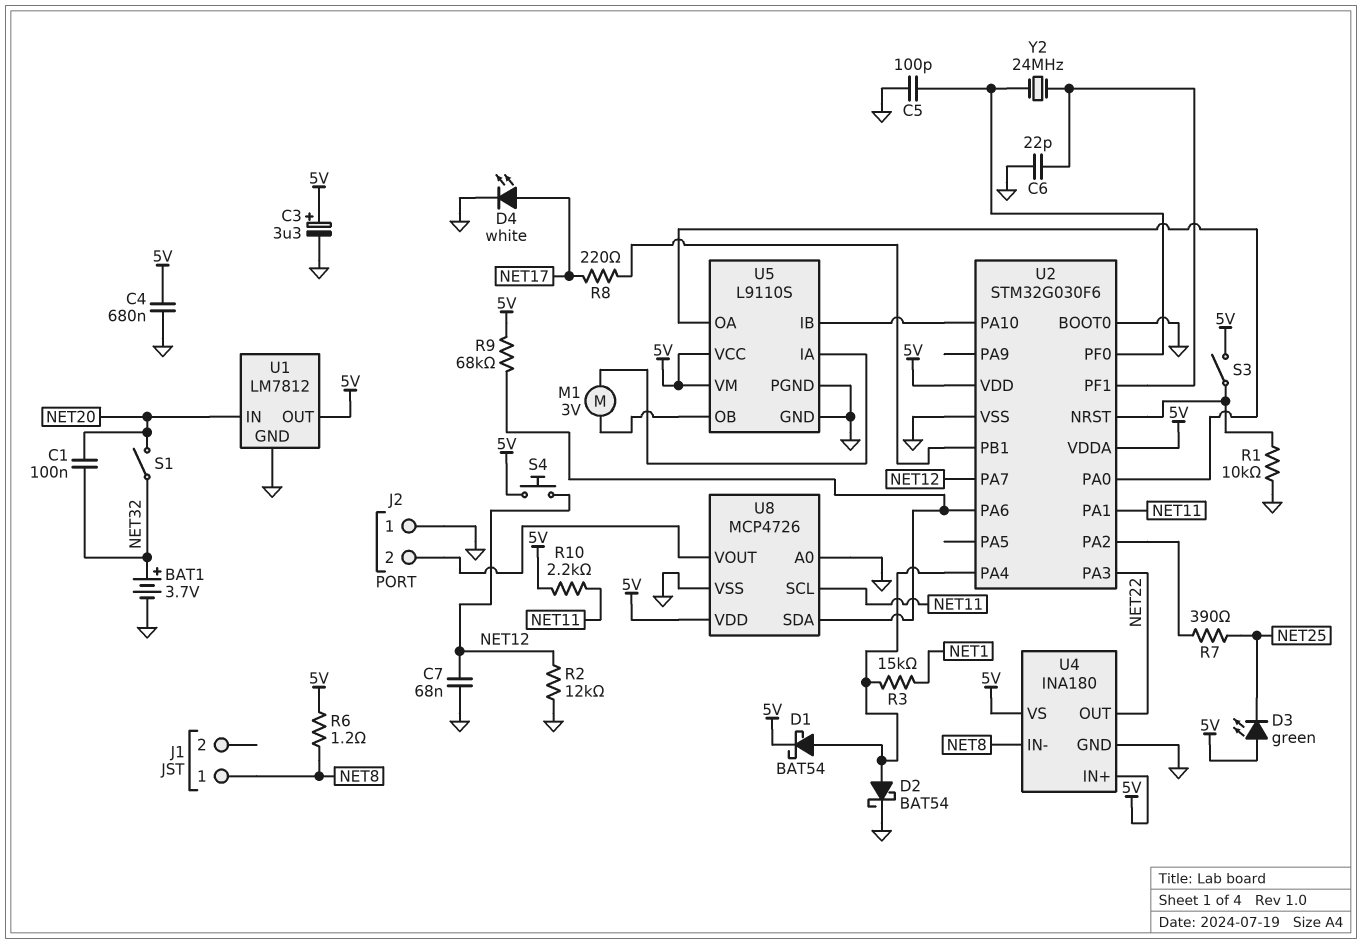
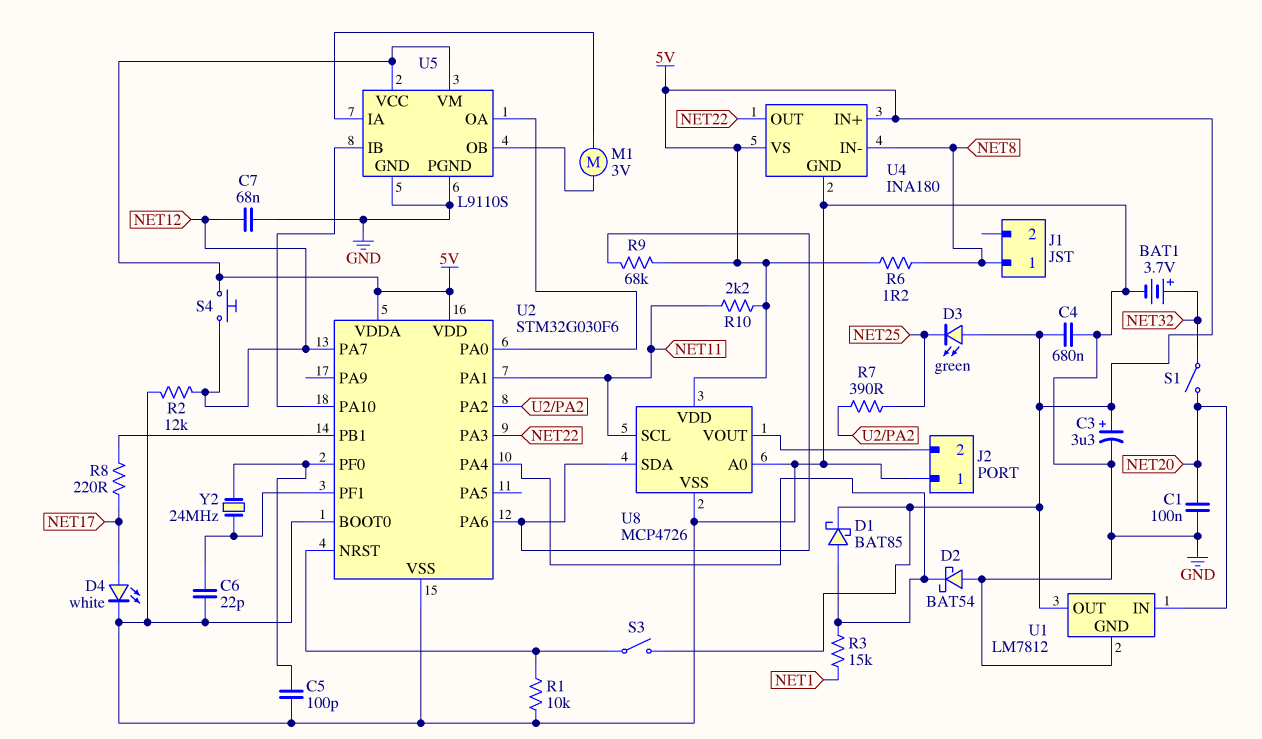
C1: 100nF (NET20, NET32) -> 100nF (GND, NET20)
D1: schottky BAT54 (A U2/PA4, K 5V) -> schottky BAT85 (A U2/PA4, K 5V)
D2: schottky BAT54 (A U2/PA4, K GND) -> schottky BAT54 (A GND, K U2/PA4)

